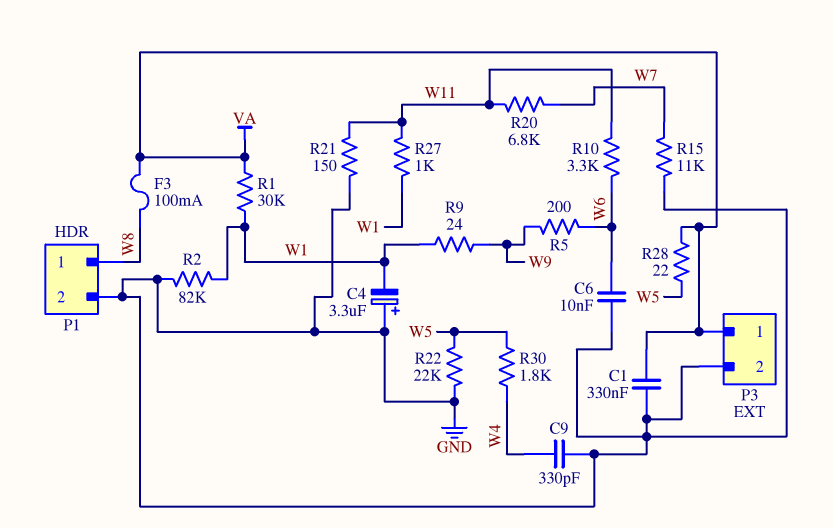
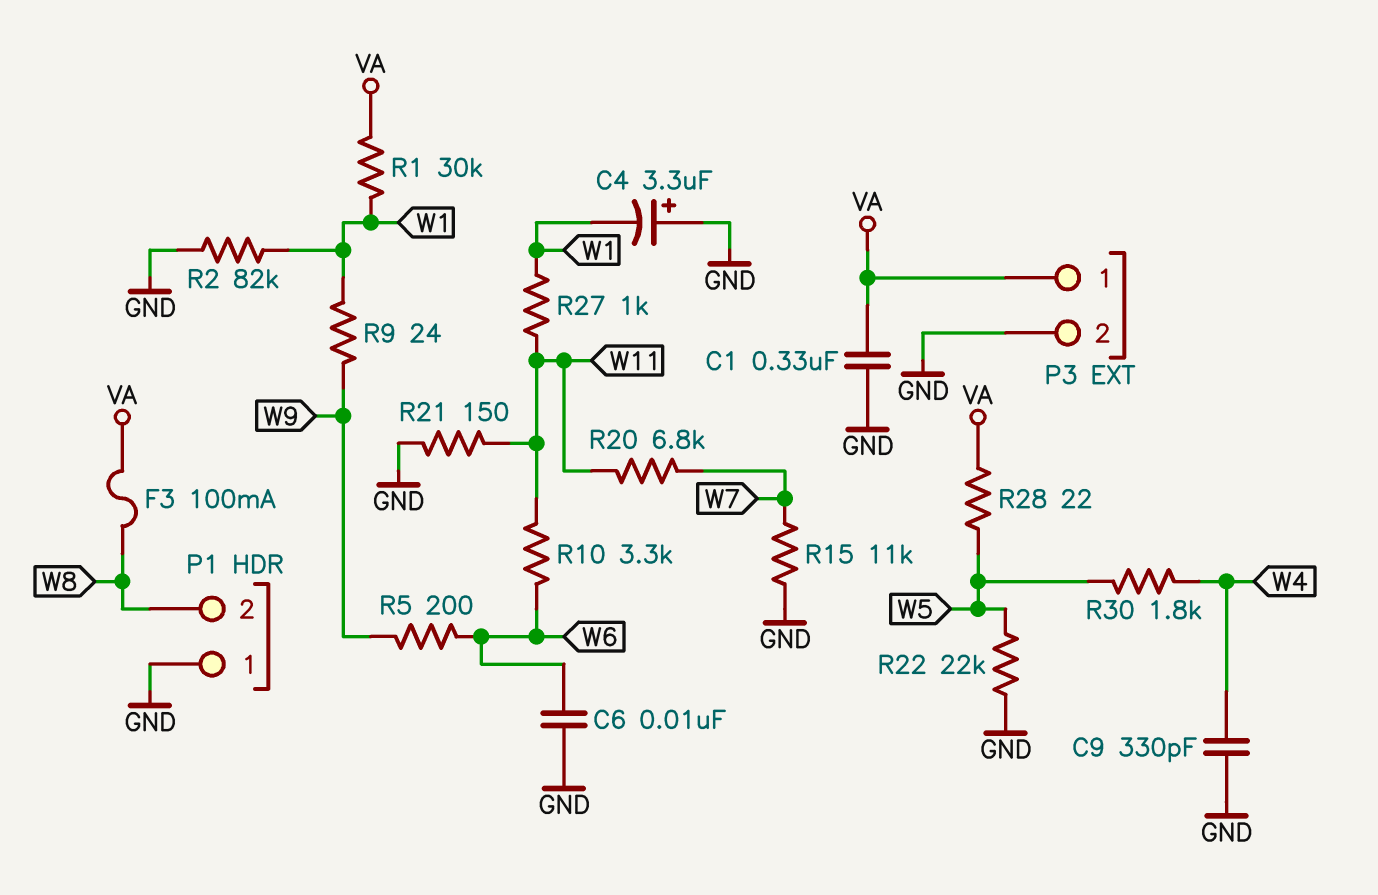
P1 pin 1: W8 -> GND
P1 pin 2: GND -> W8

